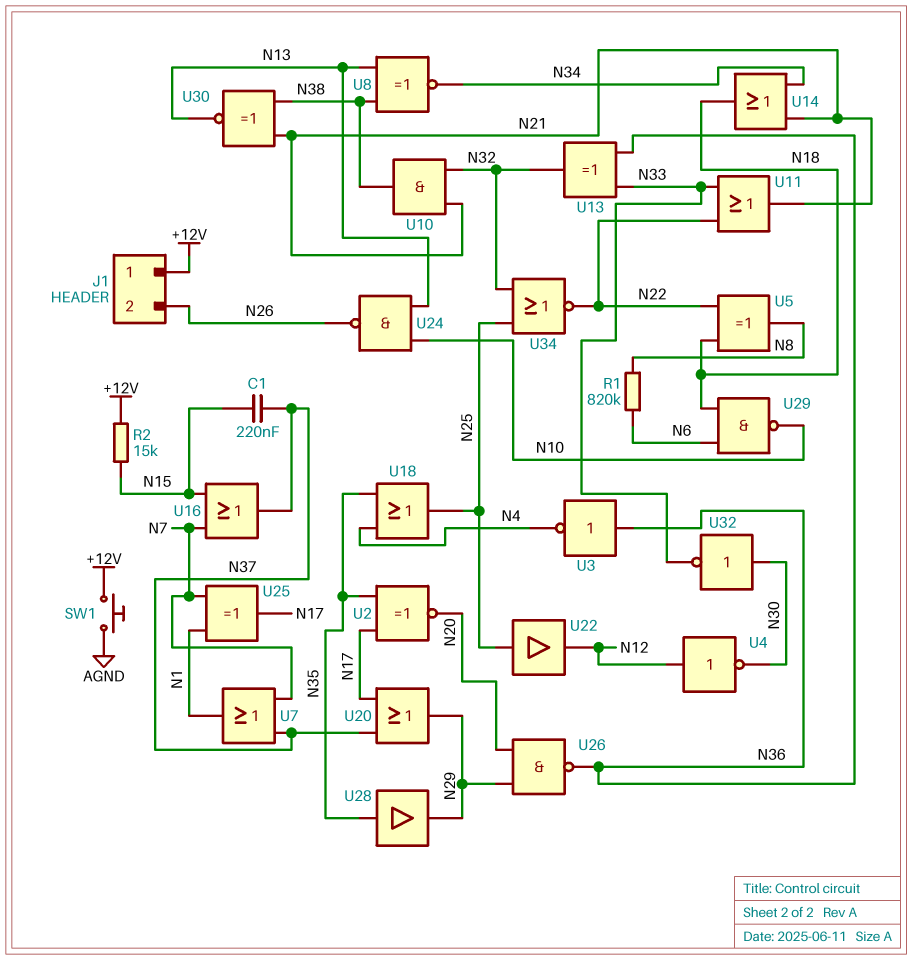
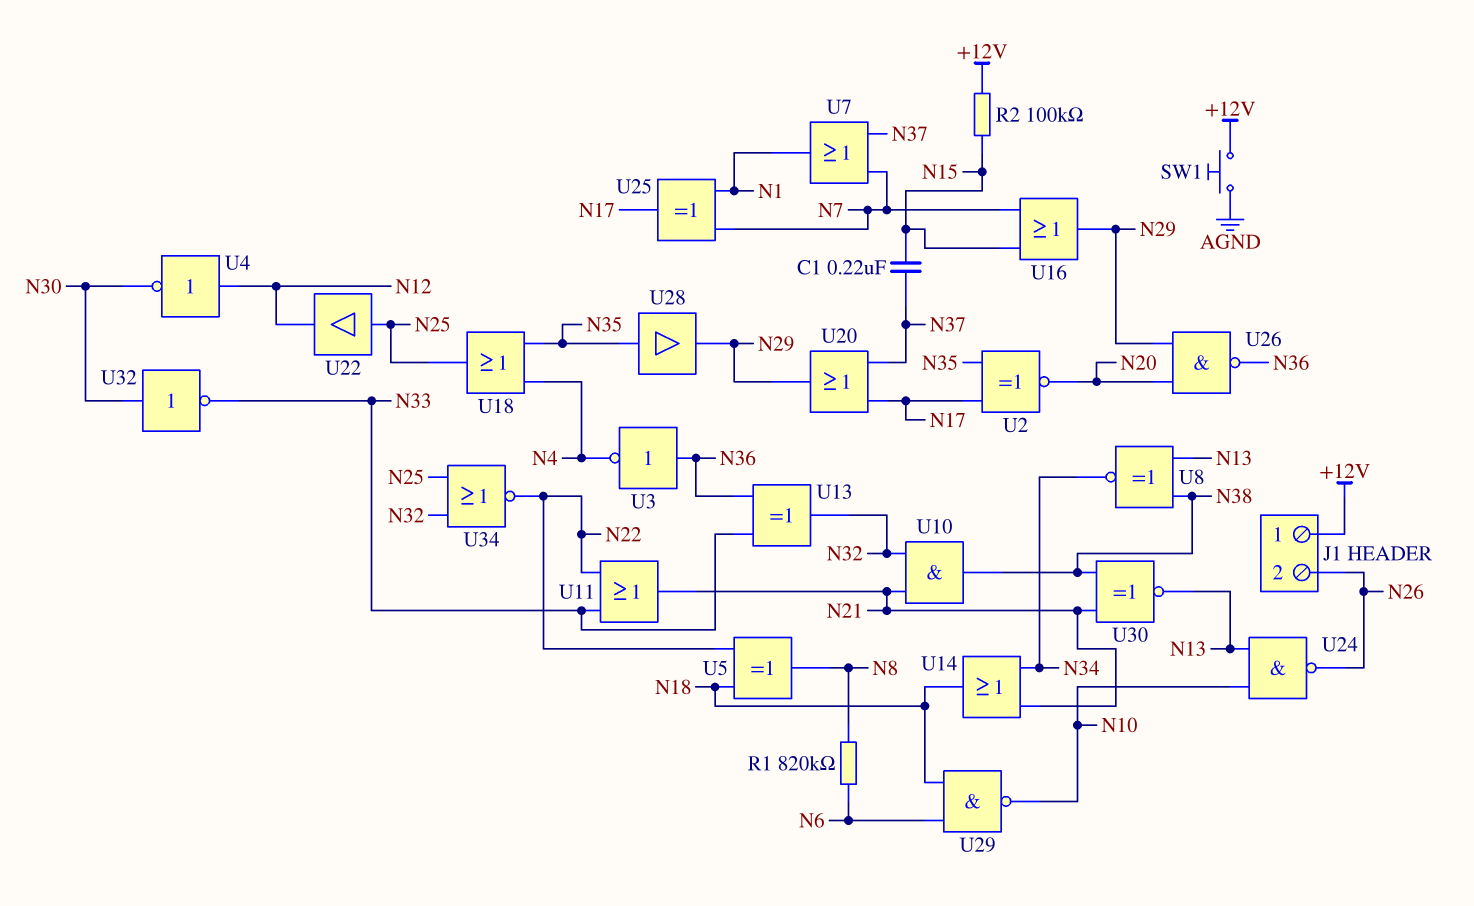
R2: 15k (+12V, N15) -> 100k (+12V, N15)
U16: OR (in N7, in N15, out N37) -> OR (in N7, in N15, out N29)

